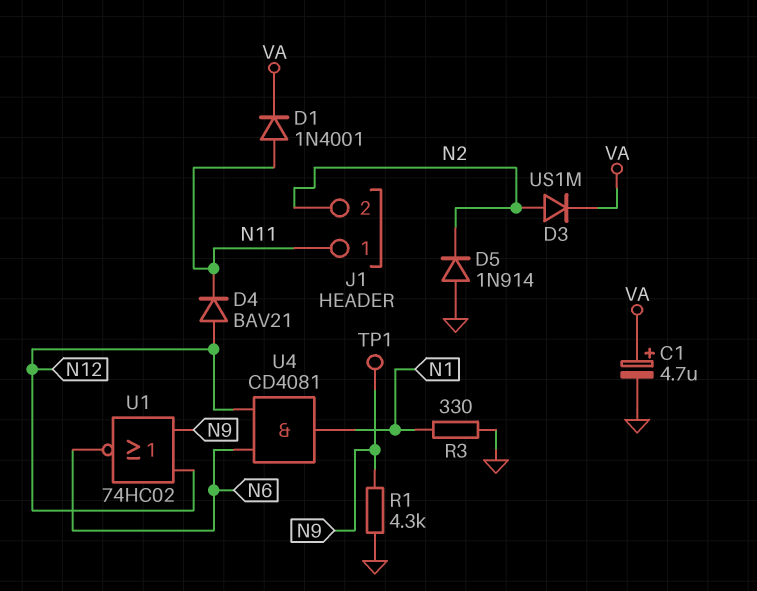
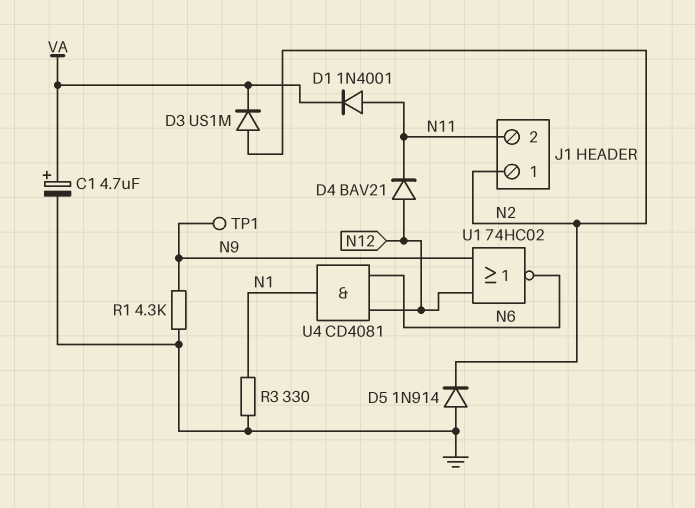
J1 pin 1: N11 -> N2
J1 pin 2: N2 -> N11

